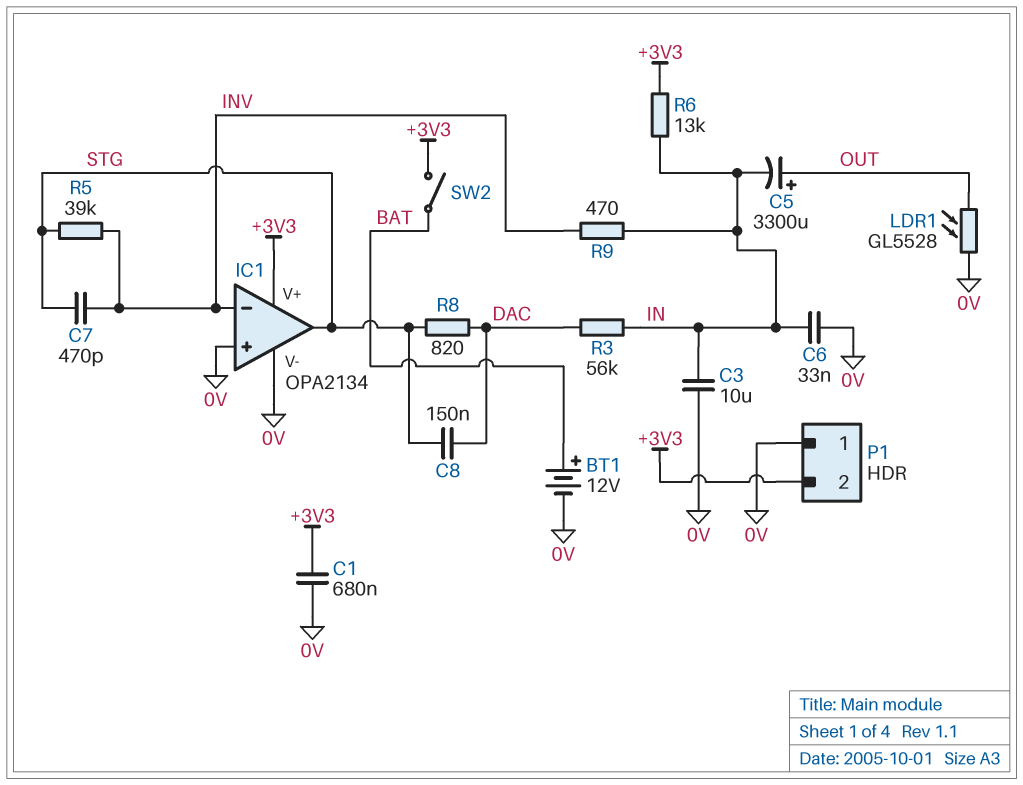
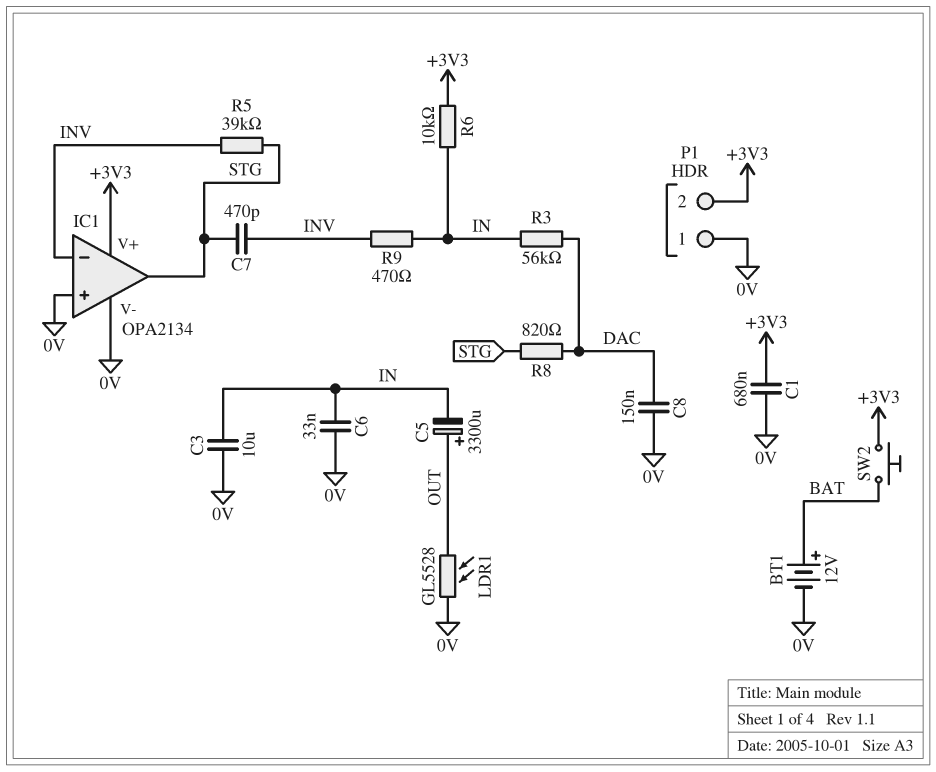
C8: 150nF (DAC, STG) -> 150nF (0V, DAC)
R6: 13k (+3V3, IN) -> 10k (+3V3, IN)
SW2: switch (+3V3, BAT) -> button (+3V3, BAT)

